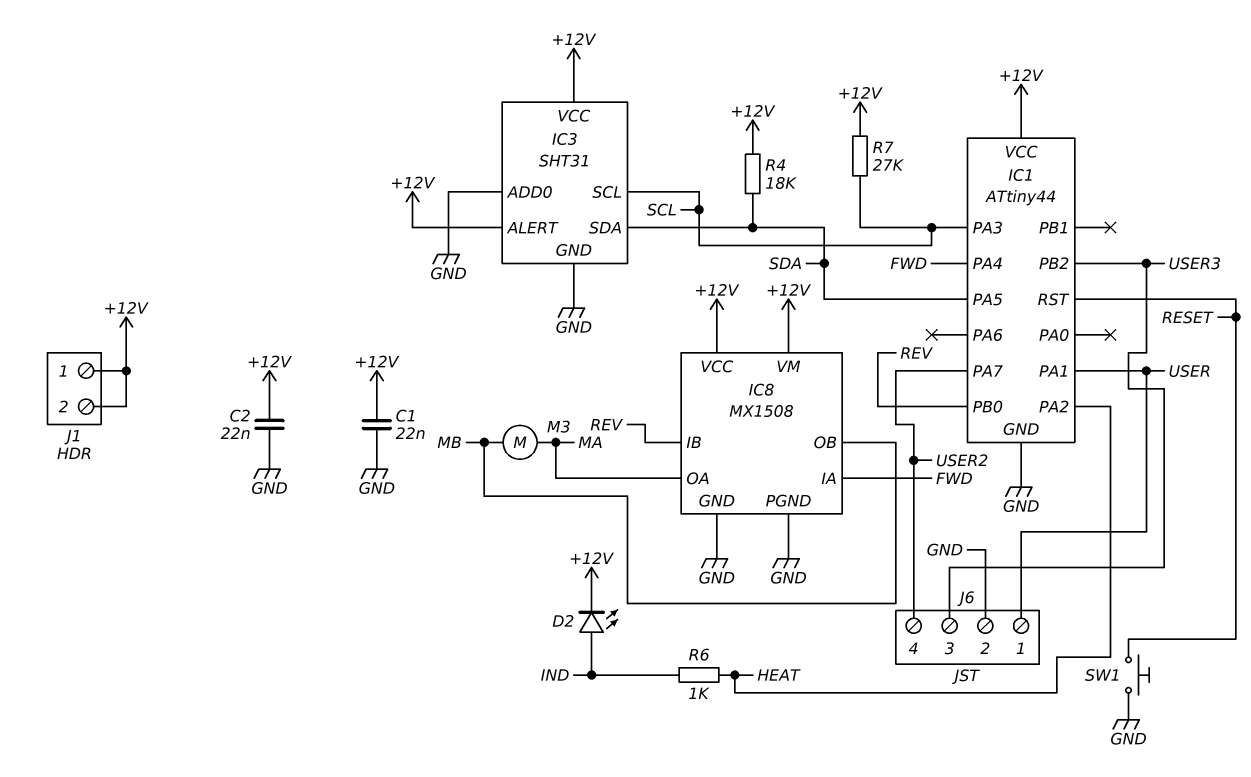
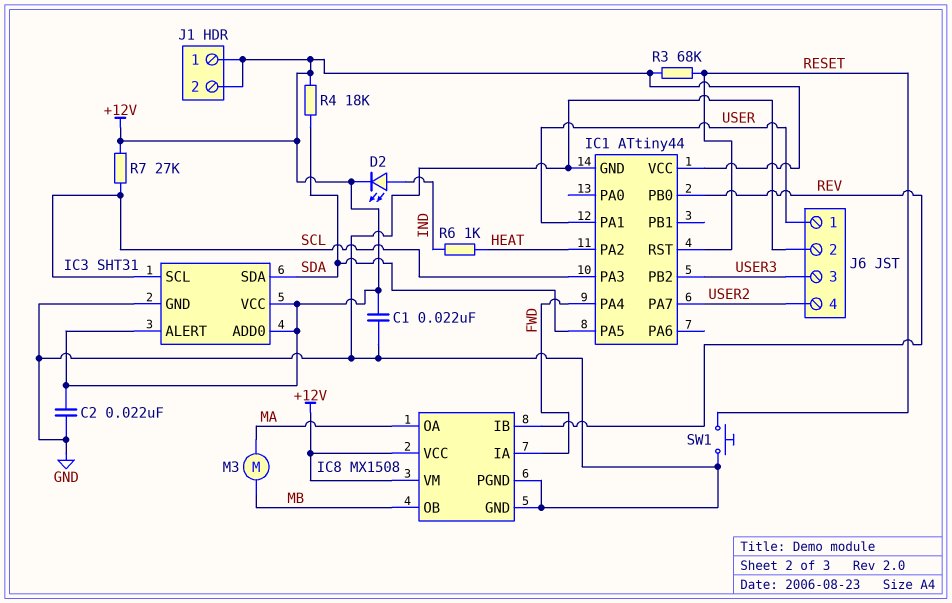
IC3 pin ADD0: GND -> +12V
R3: none -> 68k (+12V, RESET)

